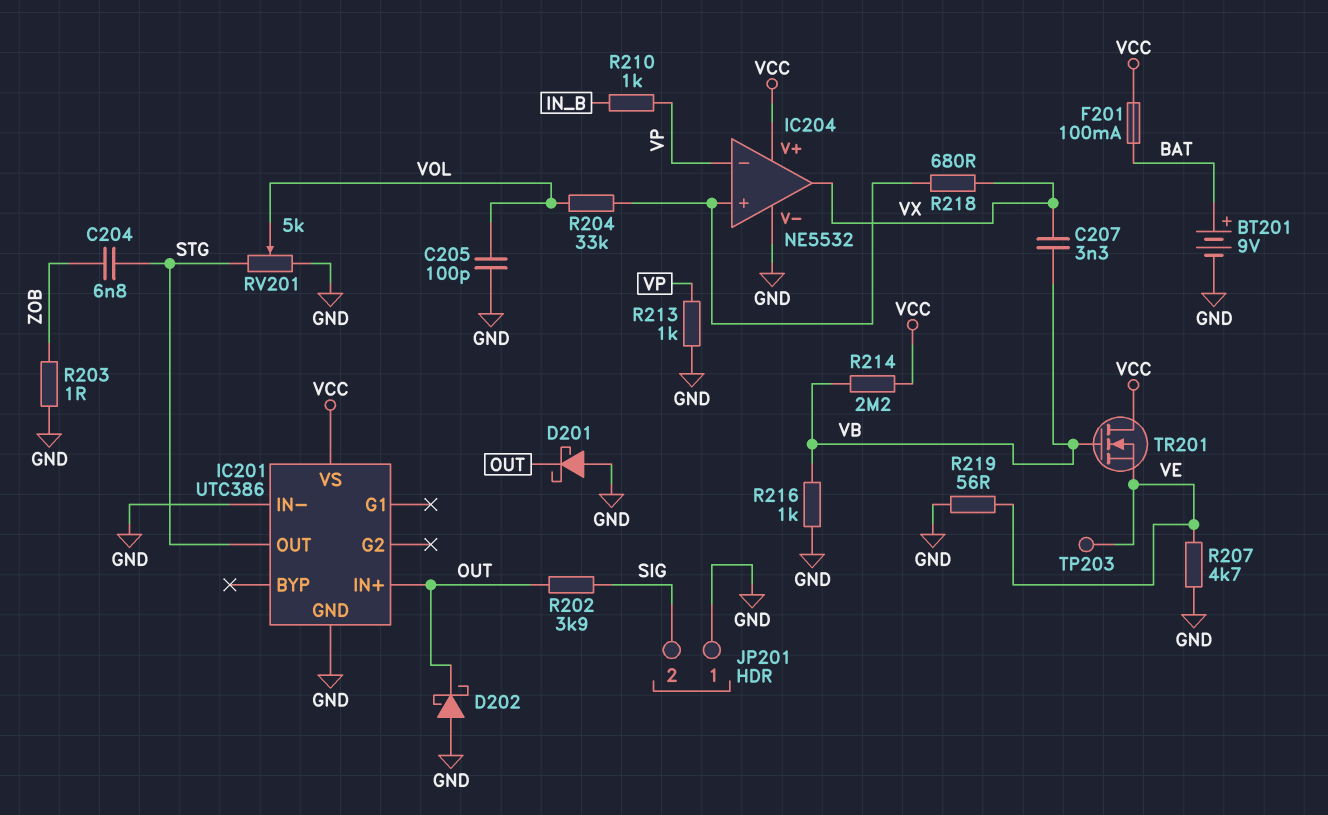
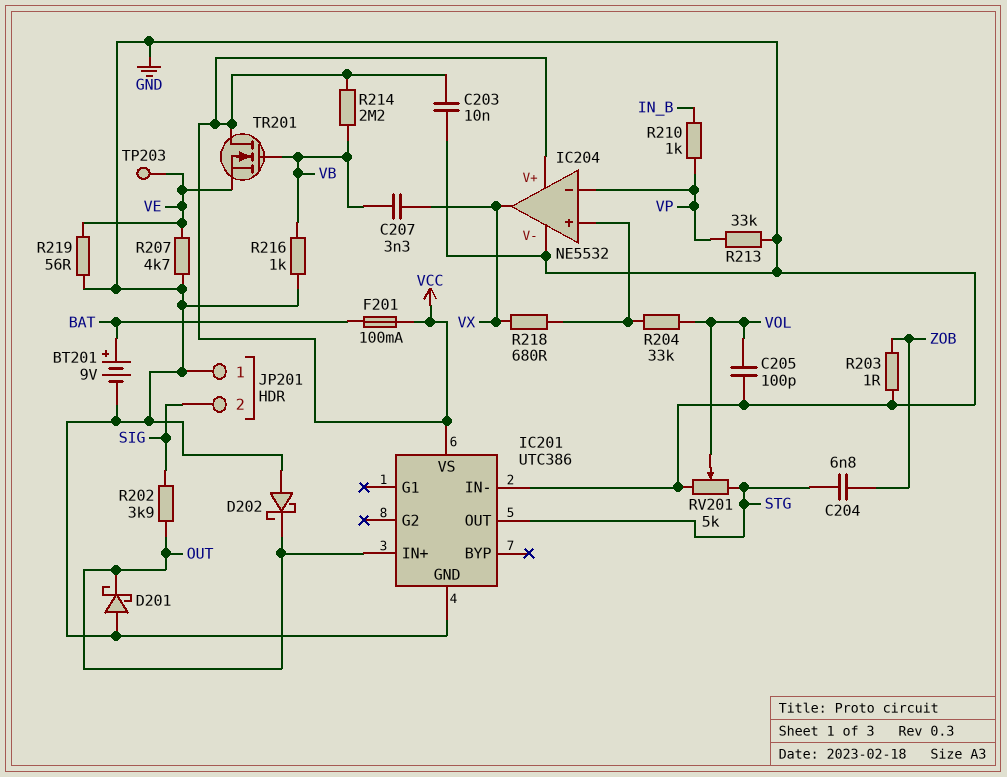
C203: none -> 10nF (GND, VCC)
R213: 1k (GND, VP) -> 33k (GND, VP)

